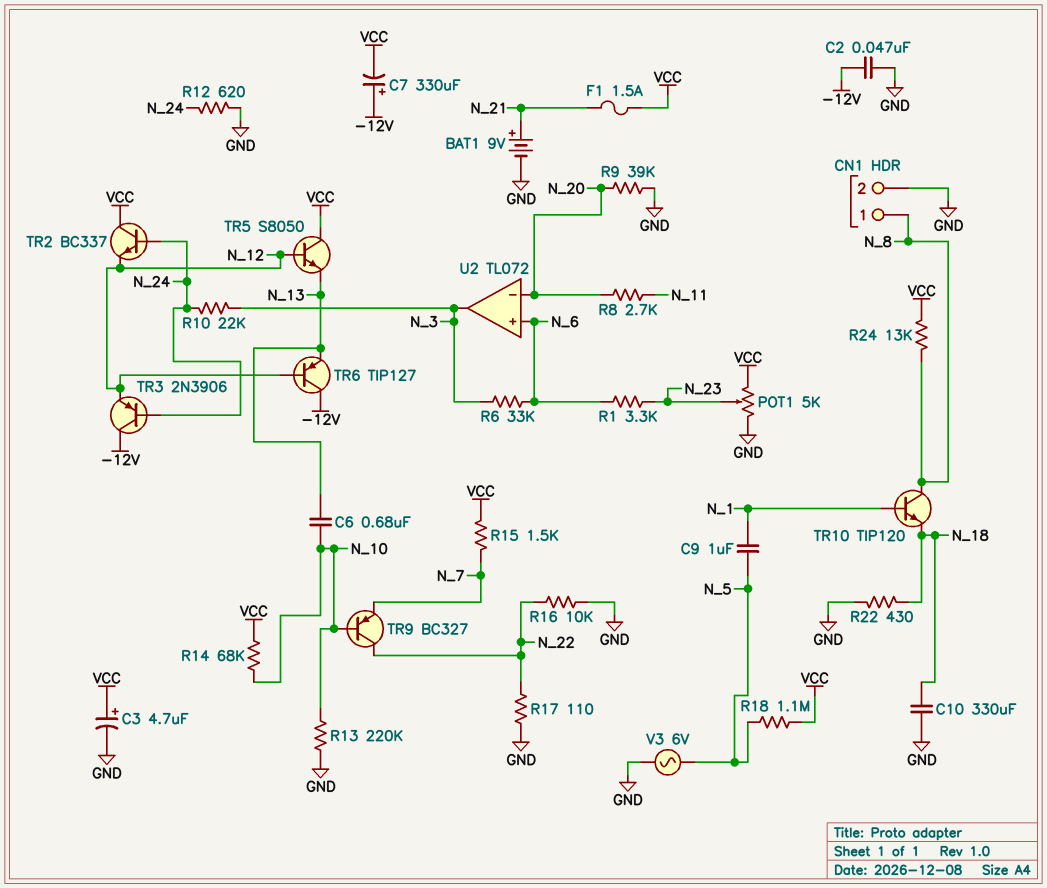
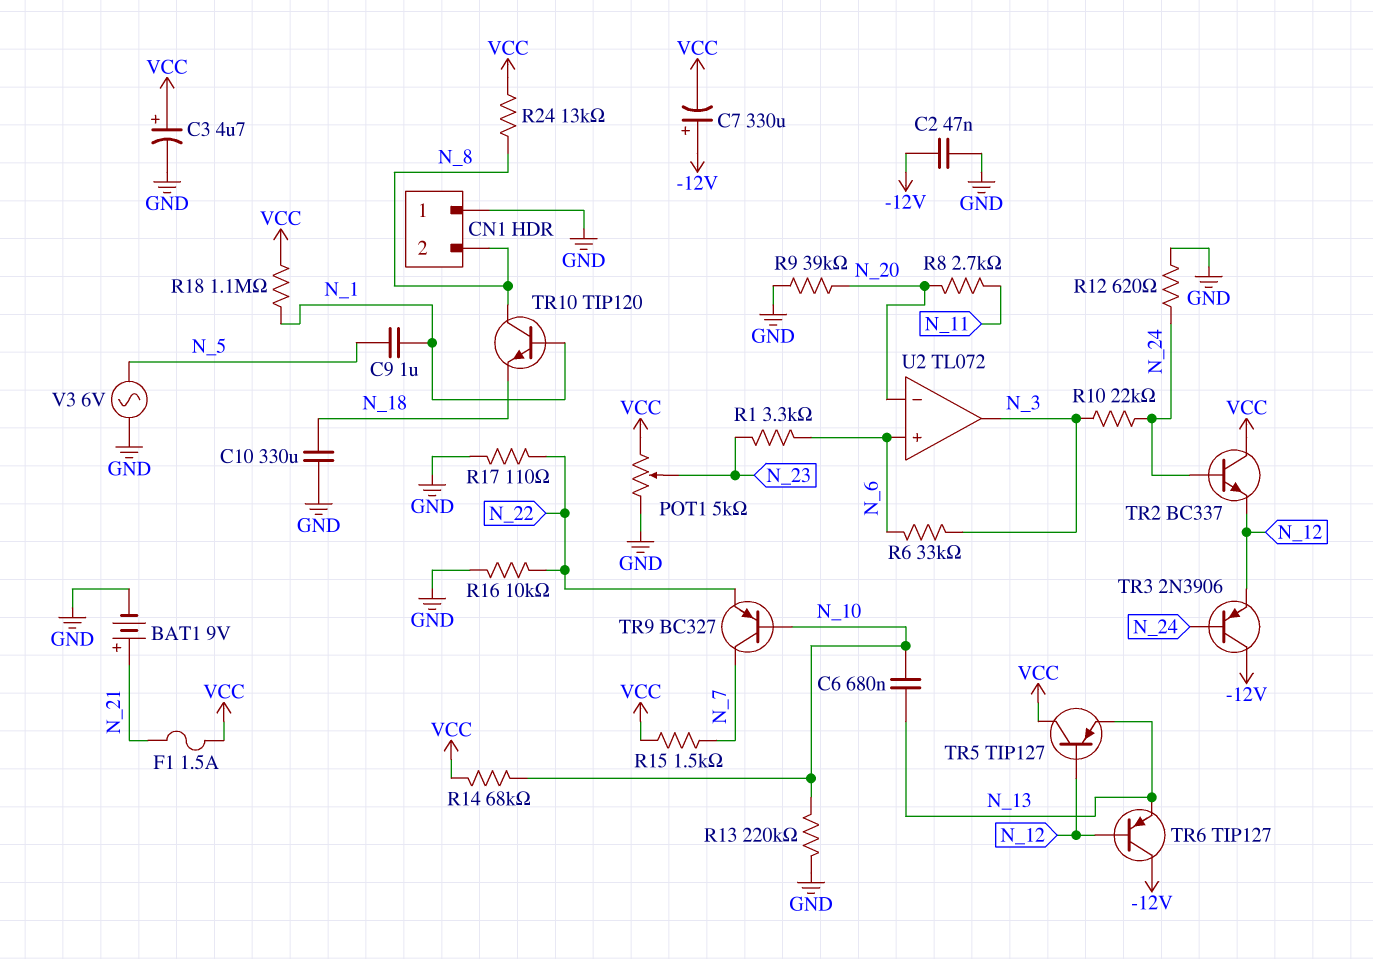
CN1 pin 1: N_8 -> GND
CN1 pin 2: GND -> N_8
R18: 1.1M (N_5, VCC) -> 1.1M (N_1, VCC)
R22: 430 (GND, N_18) -> none
TR5: NPN S8050 (B N_12, C VCC, E N_13) -> PNP TIP127 (B N_12, C VCC, E N_13)
TR9: PNP BC327 (B N_10, C N_22, E N_7) -> PNP BC327 (B N_10, C N_7, E N_22)

